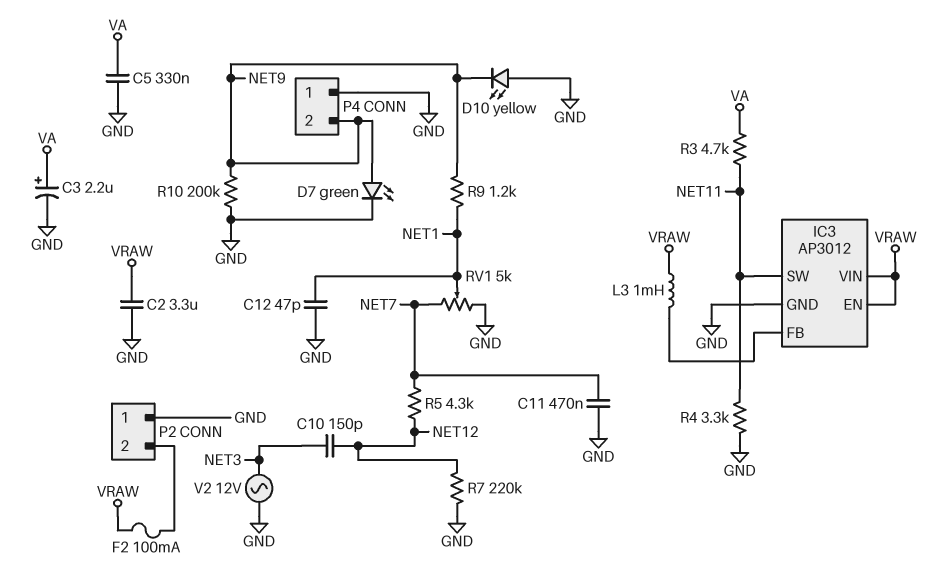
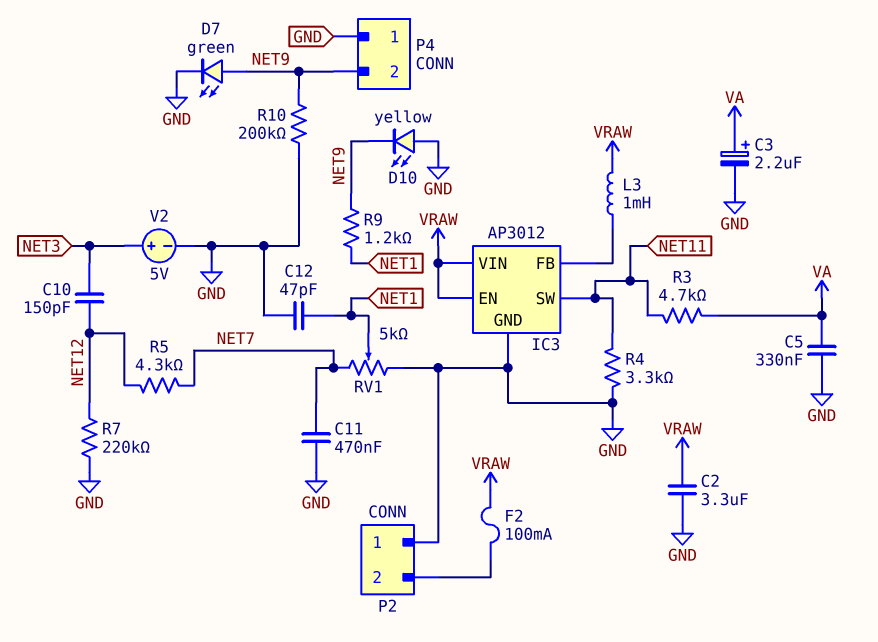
V2: AC 12V (GND, NET3) -> 5V (plus NET3, minus GND)

